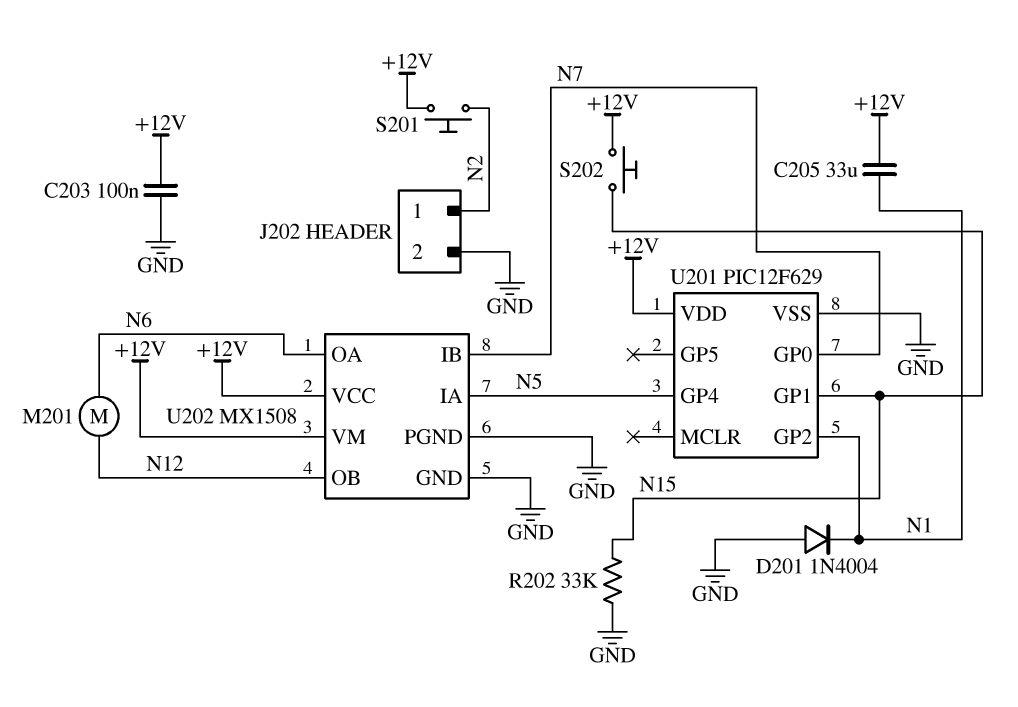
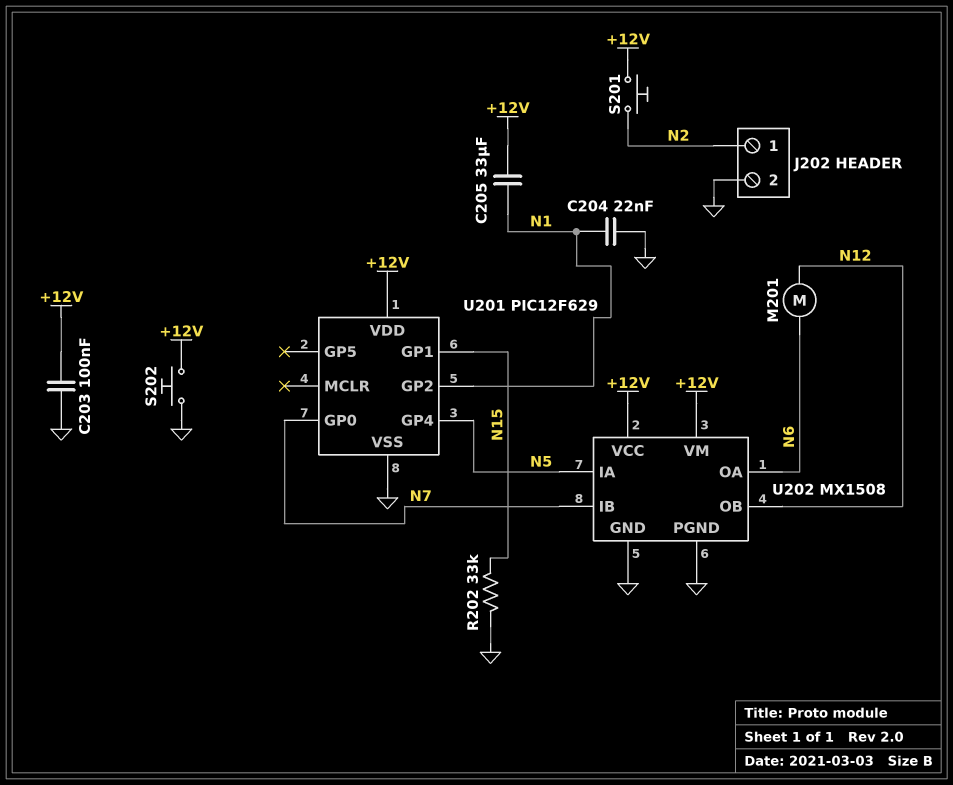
C204: none -> 22nF (GND, N1)
D201: diode 1N4004 (A GND, K N1) -> none
S202: button (+12V, N15) -> button (+12V, GND)

